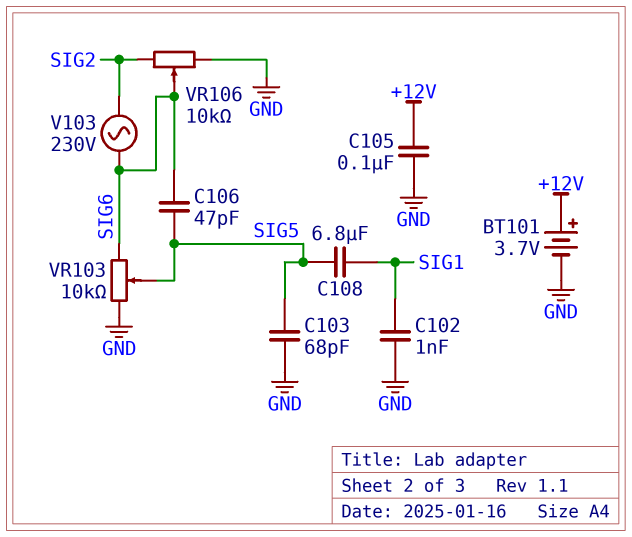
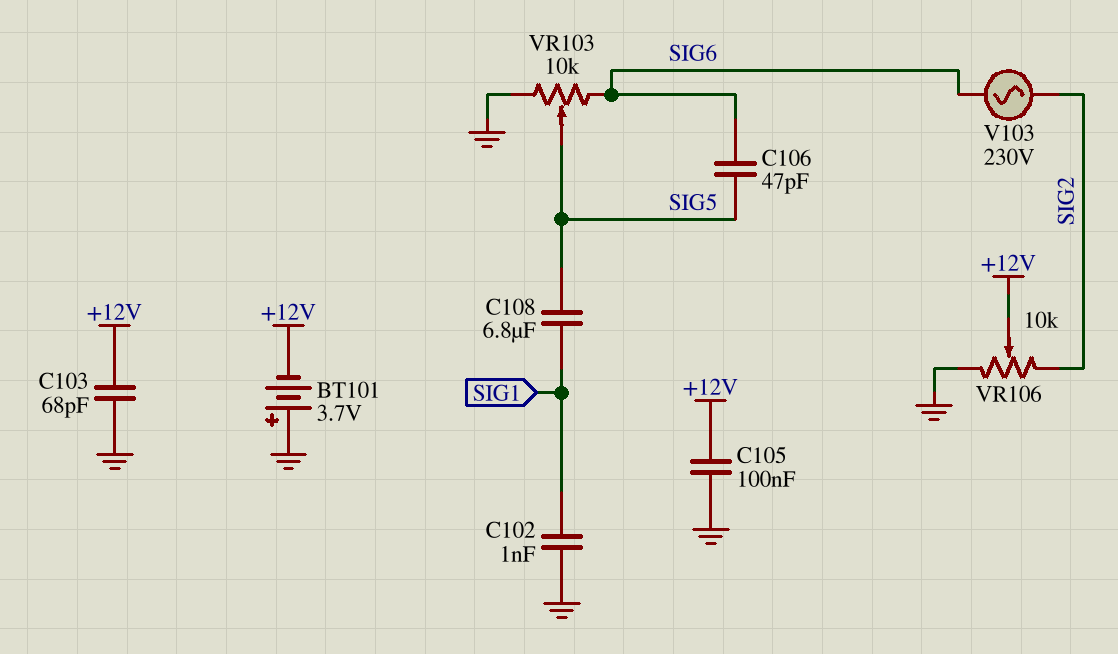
BT101: 3.7V (plus +12V, minus GND) -> 3.7V (plus GND, minus +12V)
C103: 68pF (GND, SIG5) -> 68pF (+12V, GND)
VR106: 10k (GND, SIG2, wiper SIG6) -> 10k (GND, SIG2, wiper +12V)

